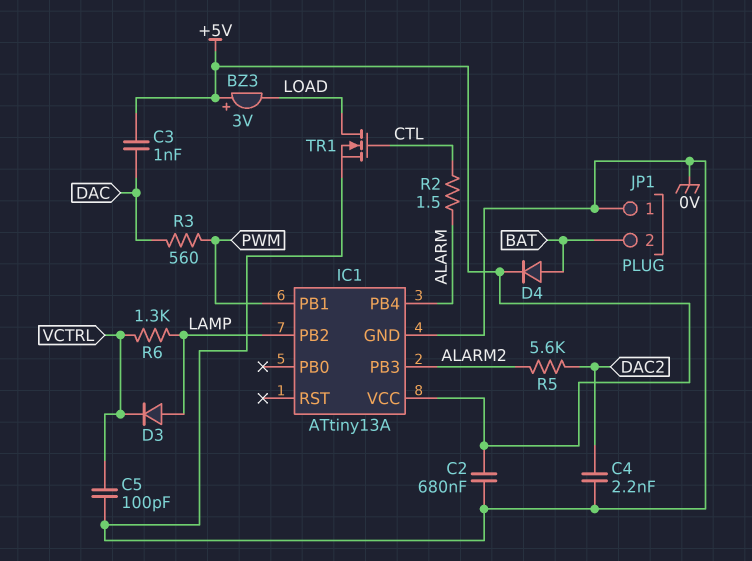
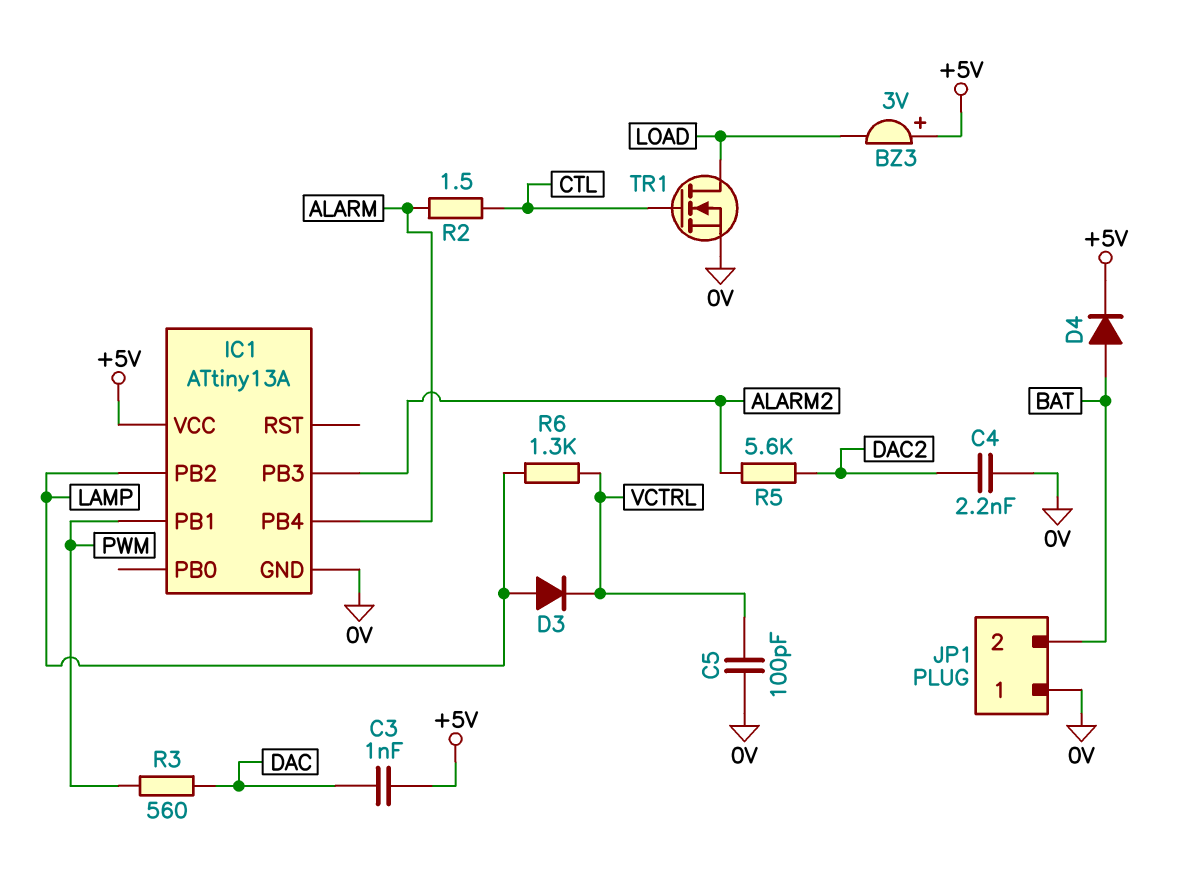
C2: 680nF (+5V, 0V) -> none

